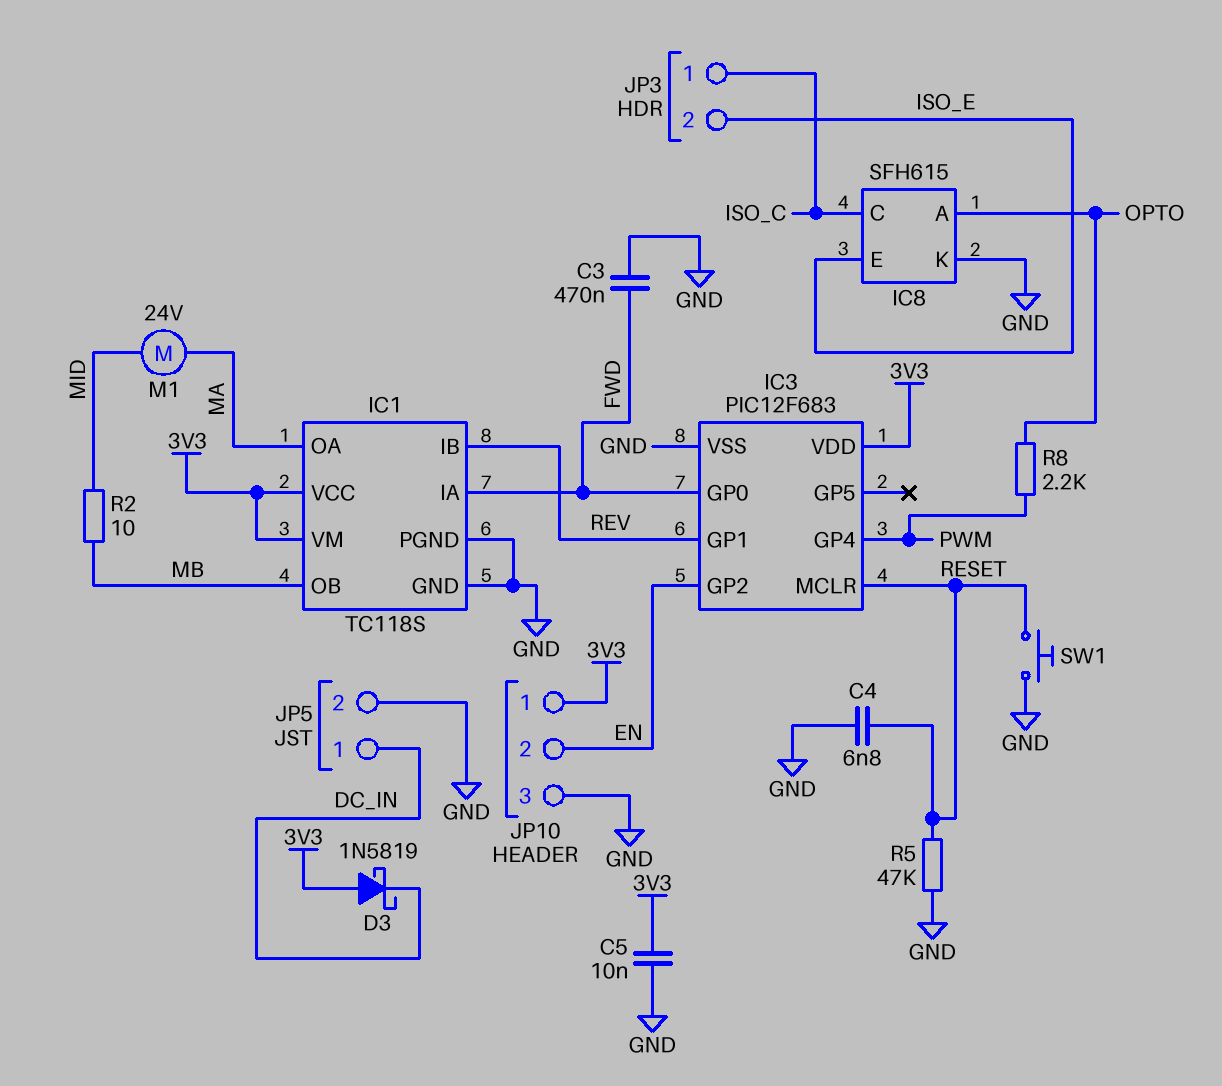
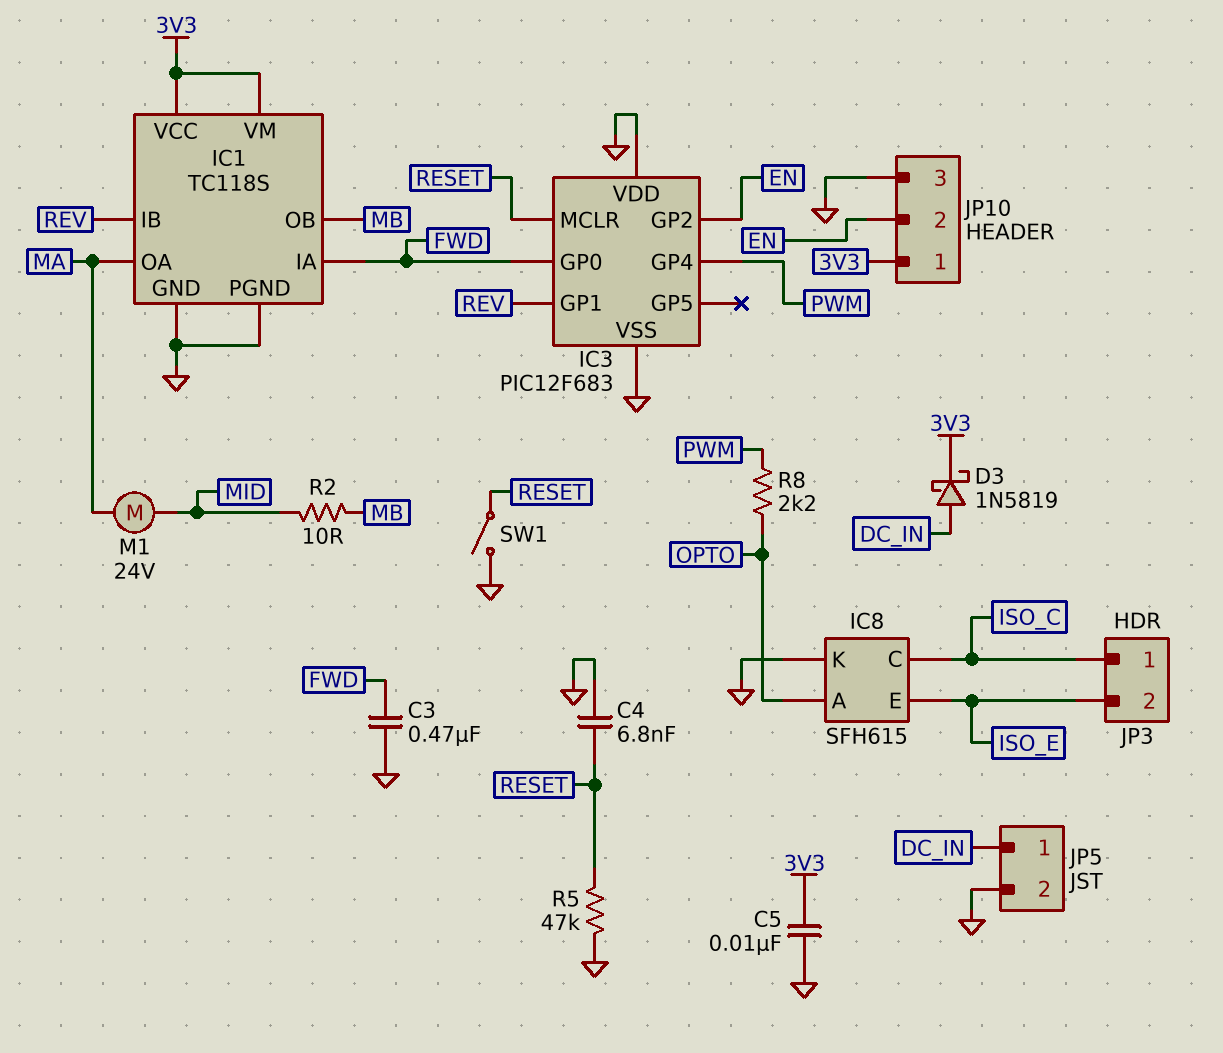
D3: schottky 1N5819 (A 3V3, K DC_IN) -> schottky 1N5819 (A DC_IN, K 3V3)
IC3 pin VDD: 3V3 -> GND
SW1: button (GND, RESET) -> switch (GND, RESET)

